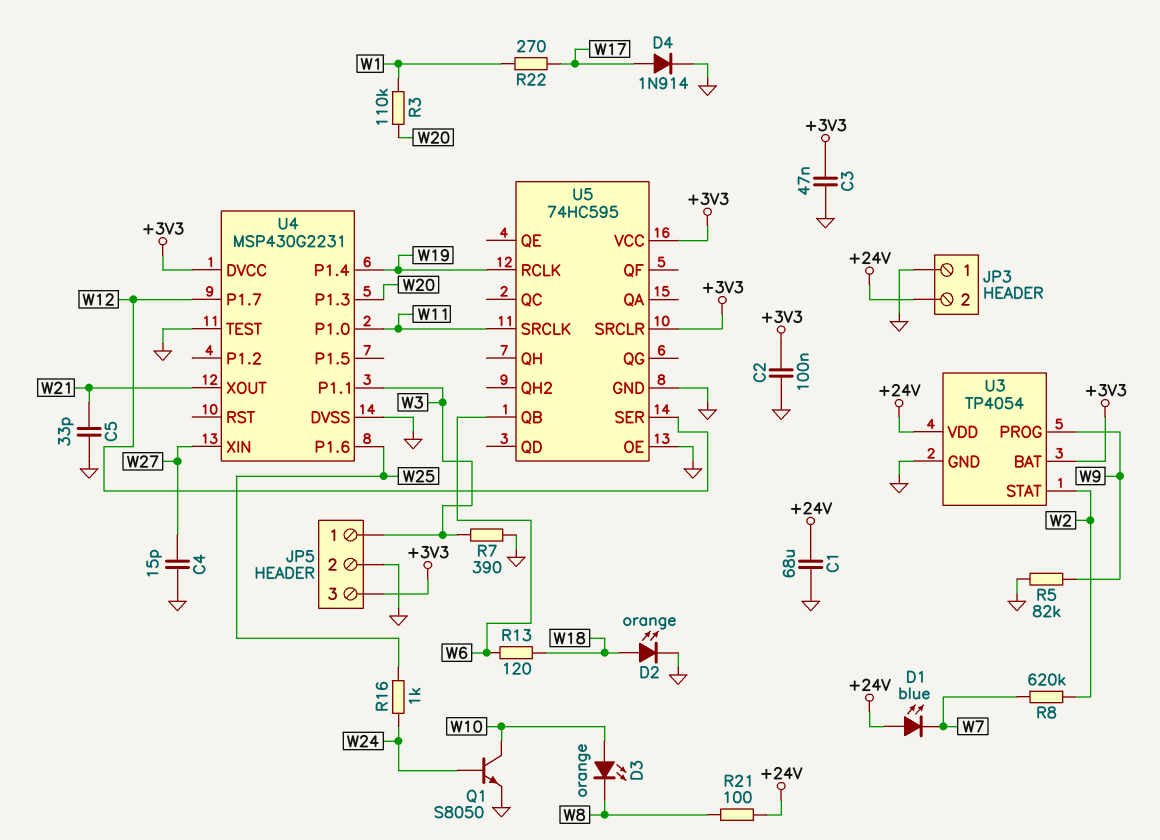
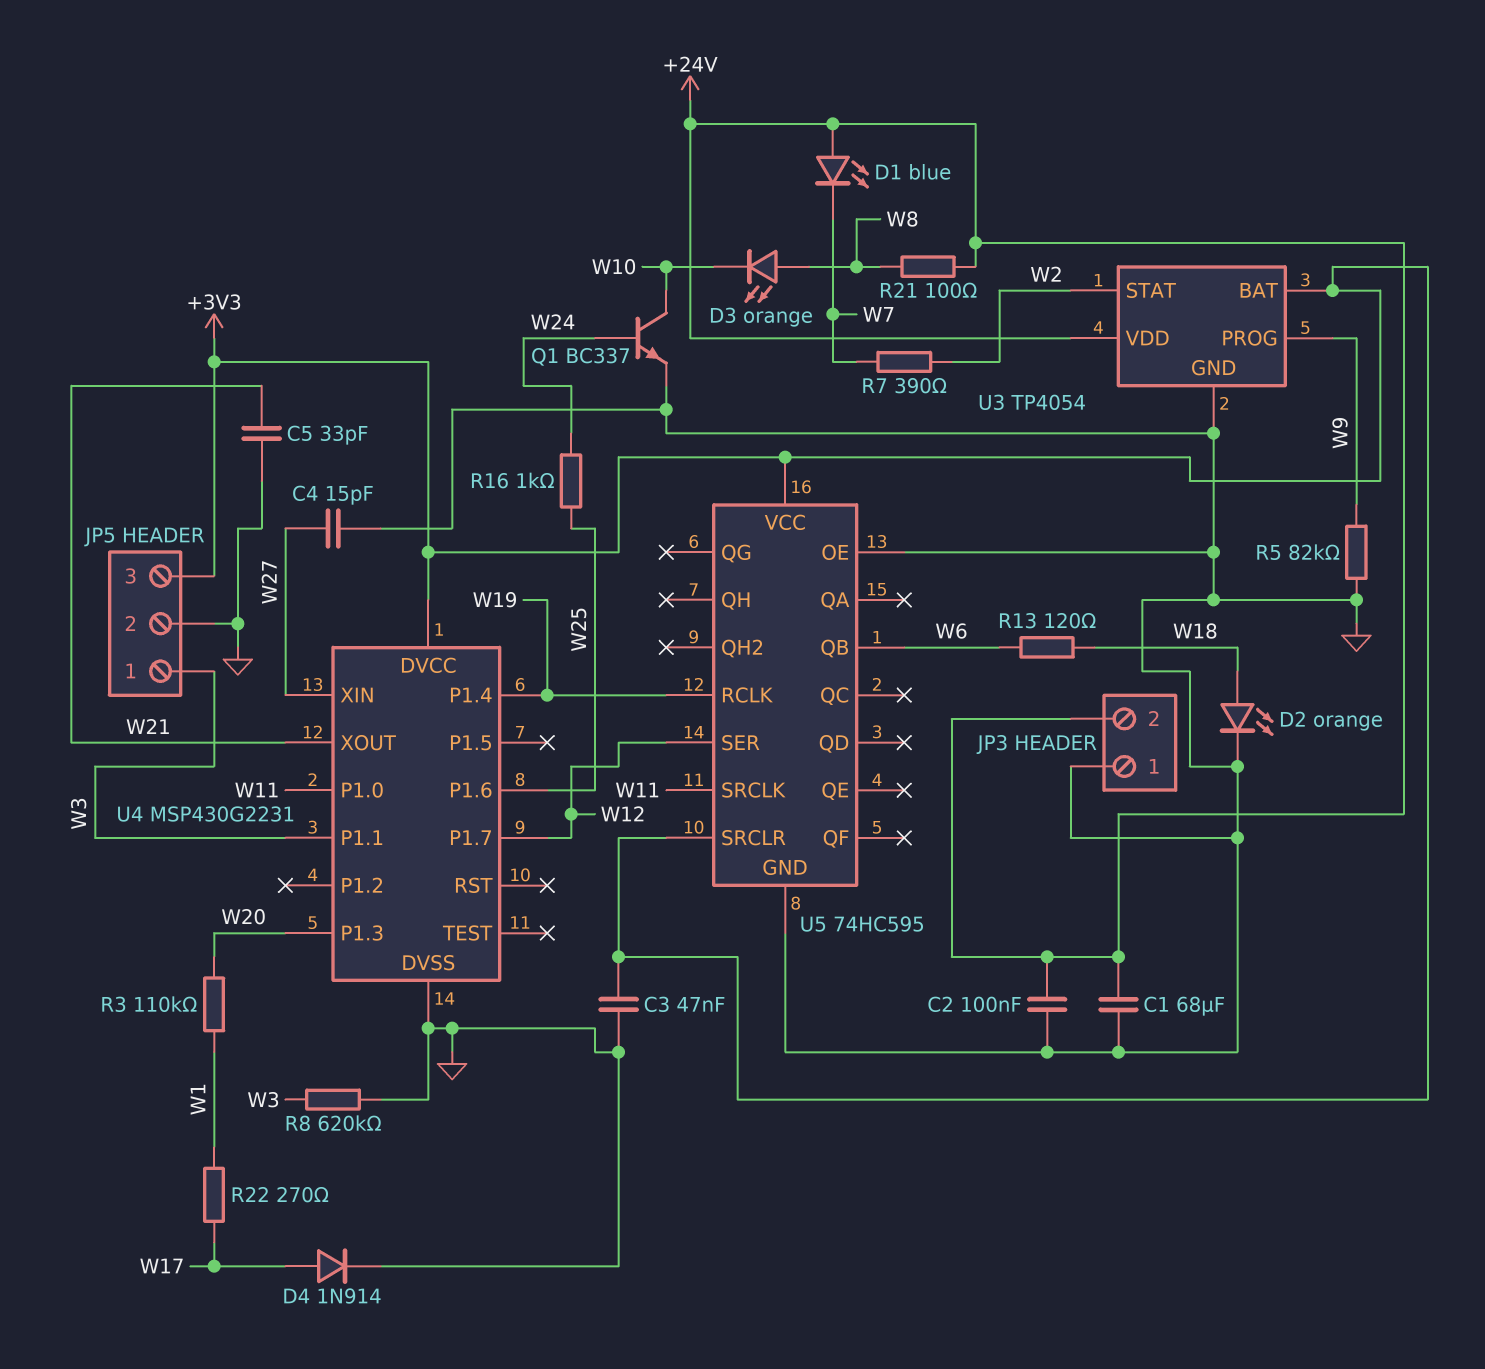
C2: 100nF (+3V3, GND) -> 100nF (+24V, GND)
D3: LED orange (A W10, K W8) -> LED orange (A W8, K W10)
Q1: NPN S8050 (B W24, C W10, E GND) -> NPN BC337 (B W24, C W10, E GND)
R7: 390 (GND, W3) -> 390 (W2, W7)
R8: 620k (W2, W7) -> 620k (GND, W3)
U4 pin TEST: GND -> none

